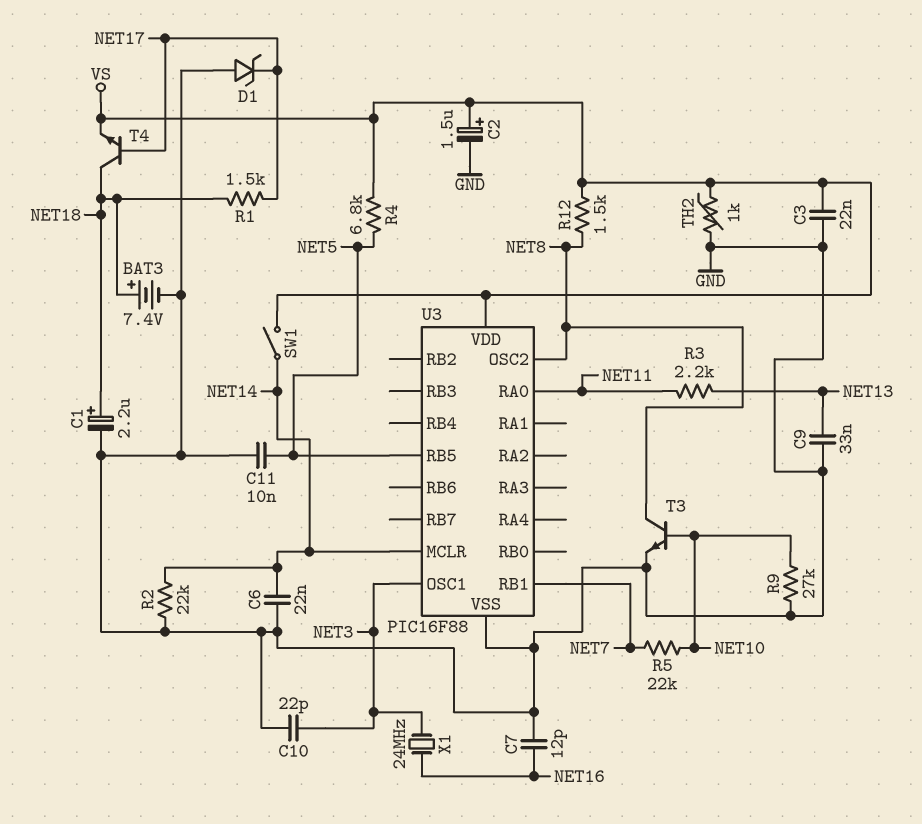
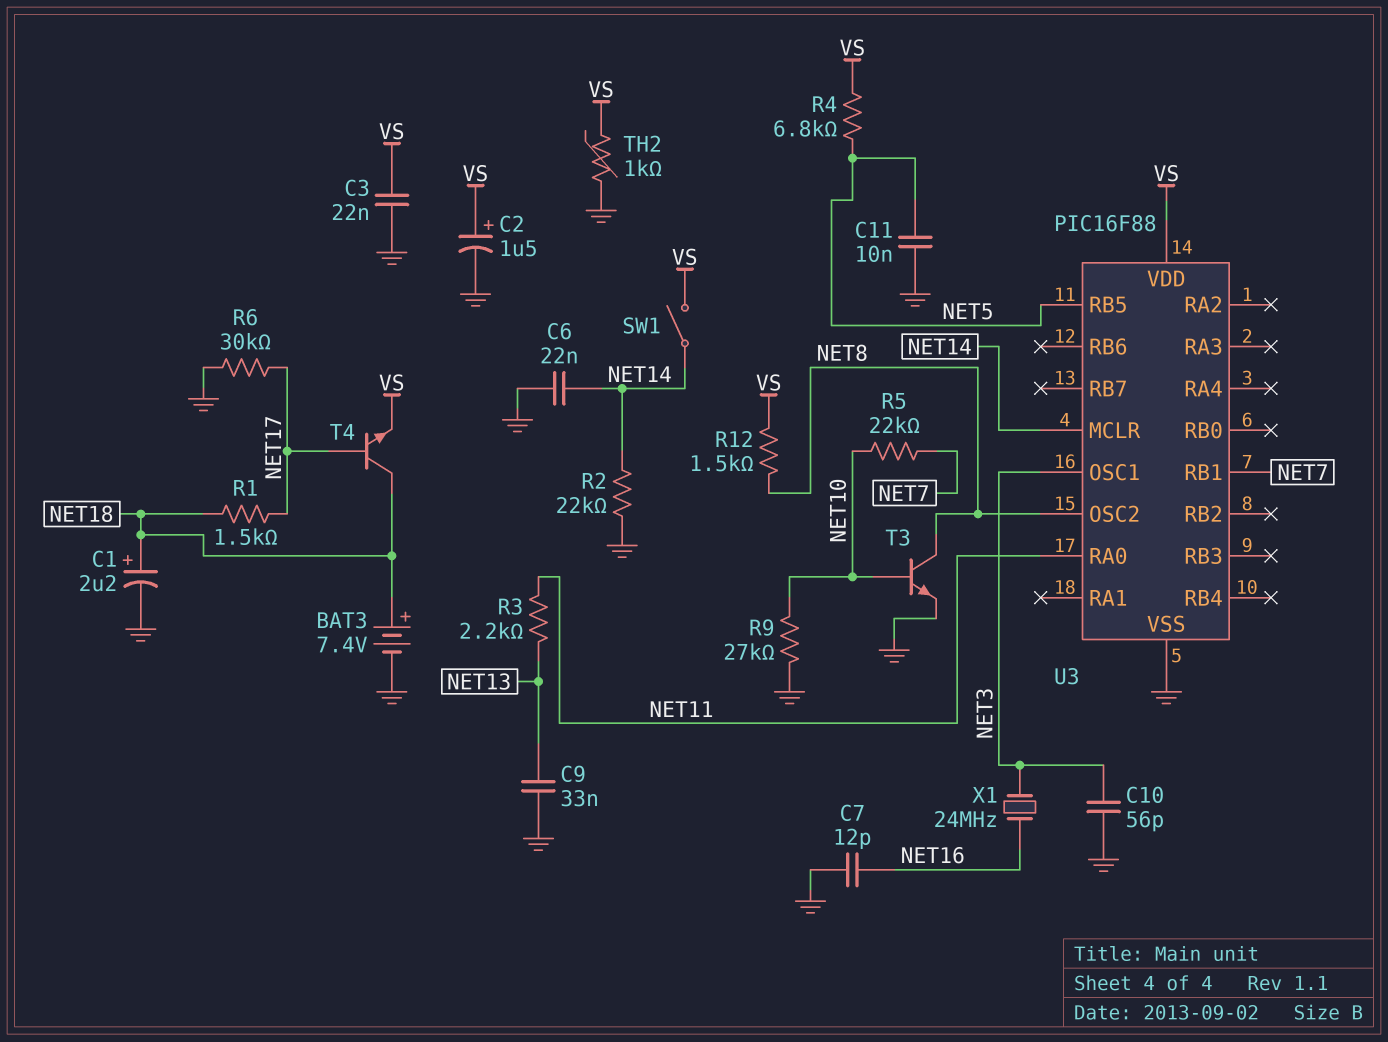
C10: 22pF (GND, NET3) -> 56pF (GND, NET3)
D1: zener (A GND, K NET17) -> none
R6: none -> 30k (GND, NET17)

